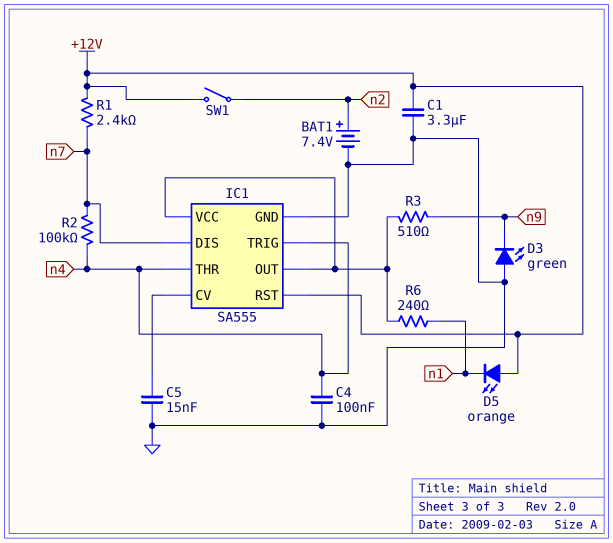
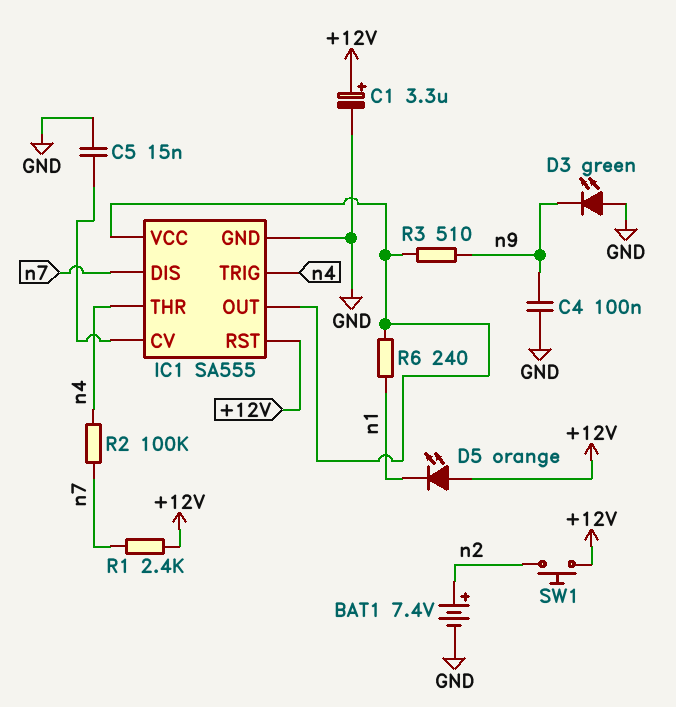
C1: 3.3uF (+12V, GND) -> 3.3uF (plus +12V, minus GND)
C4: 100nF (GND, n4) -> 100nF (GND, n9)
SW1: switch (+12V, n2) -> button (+12V, n2)

